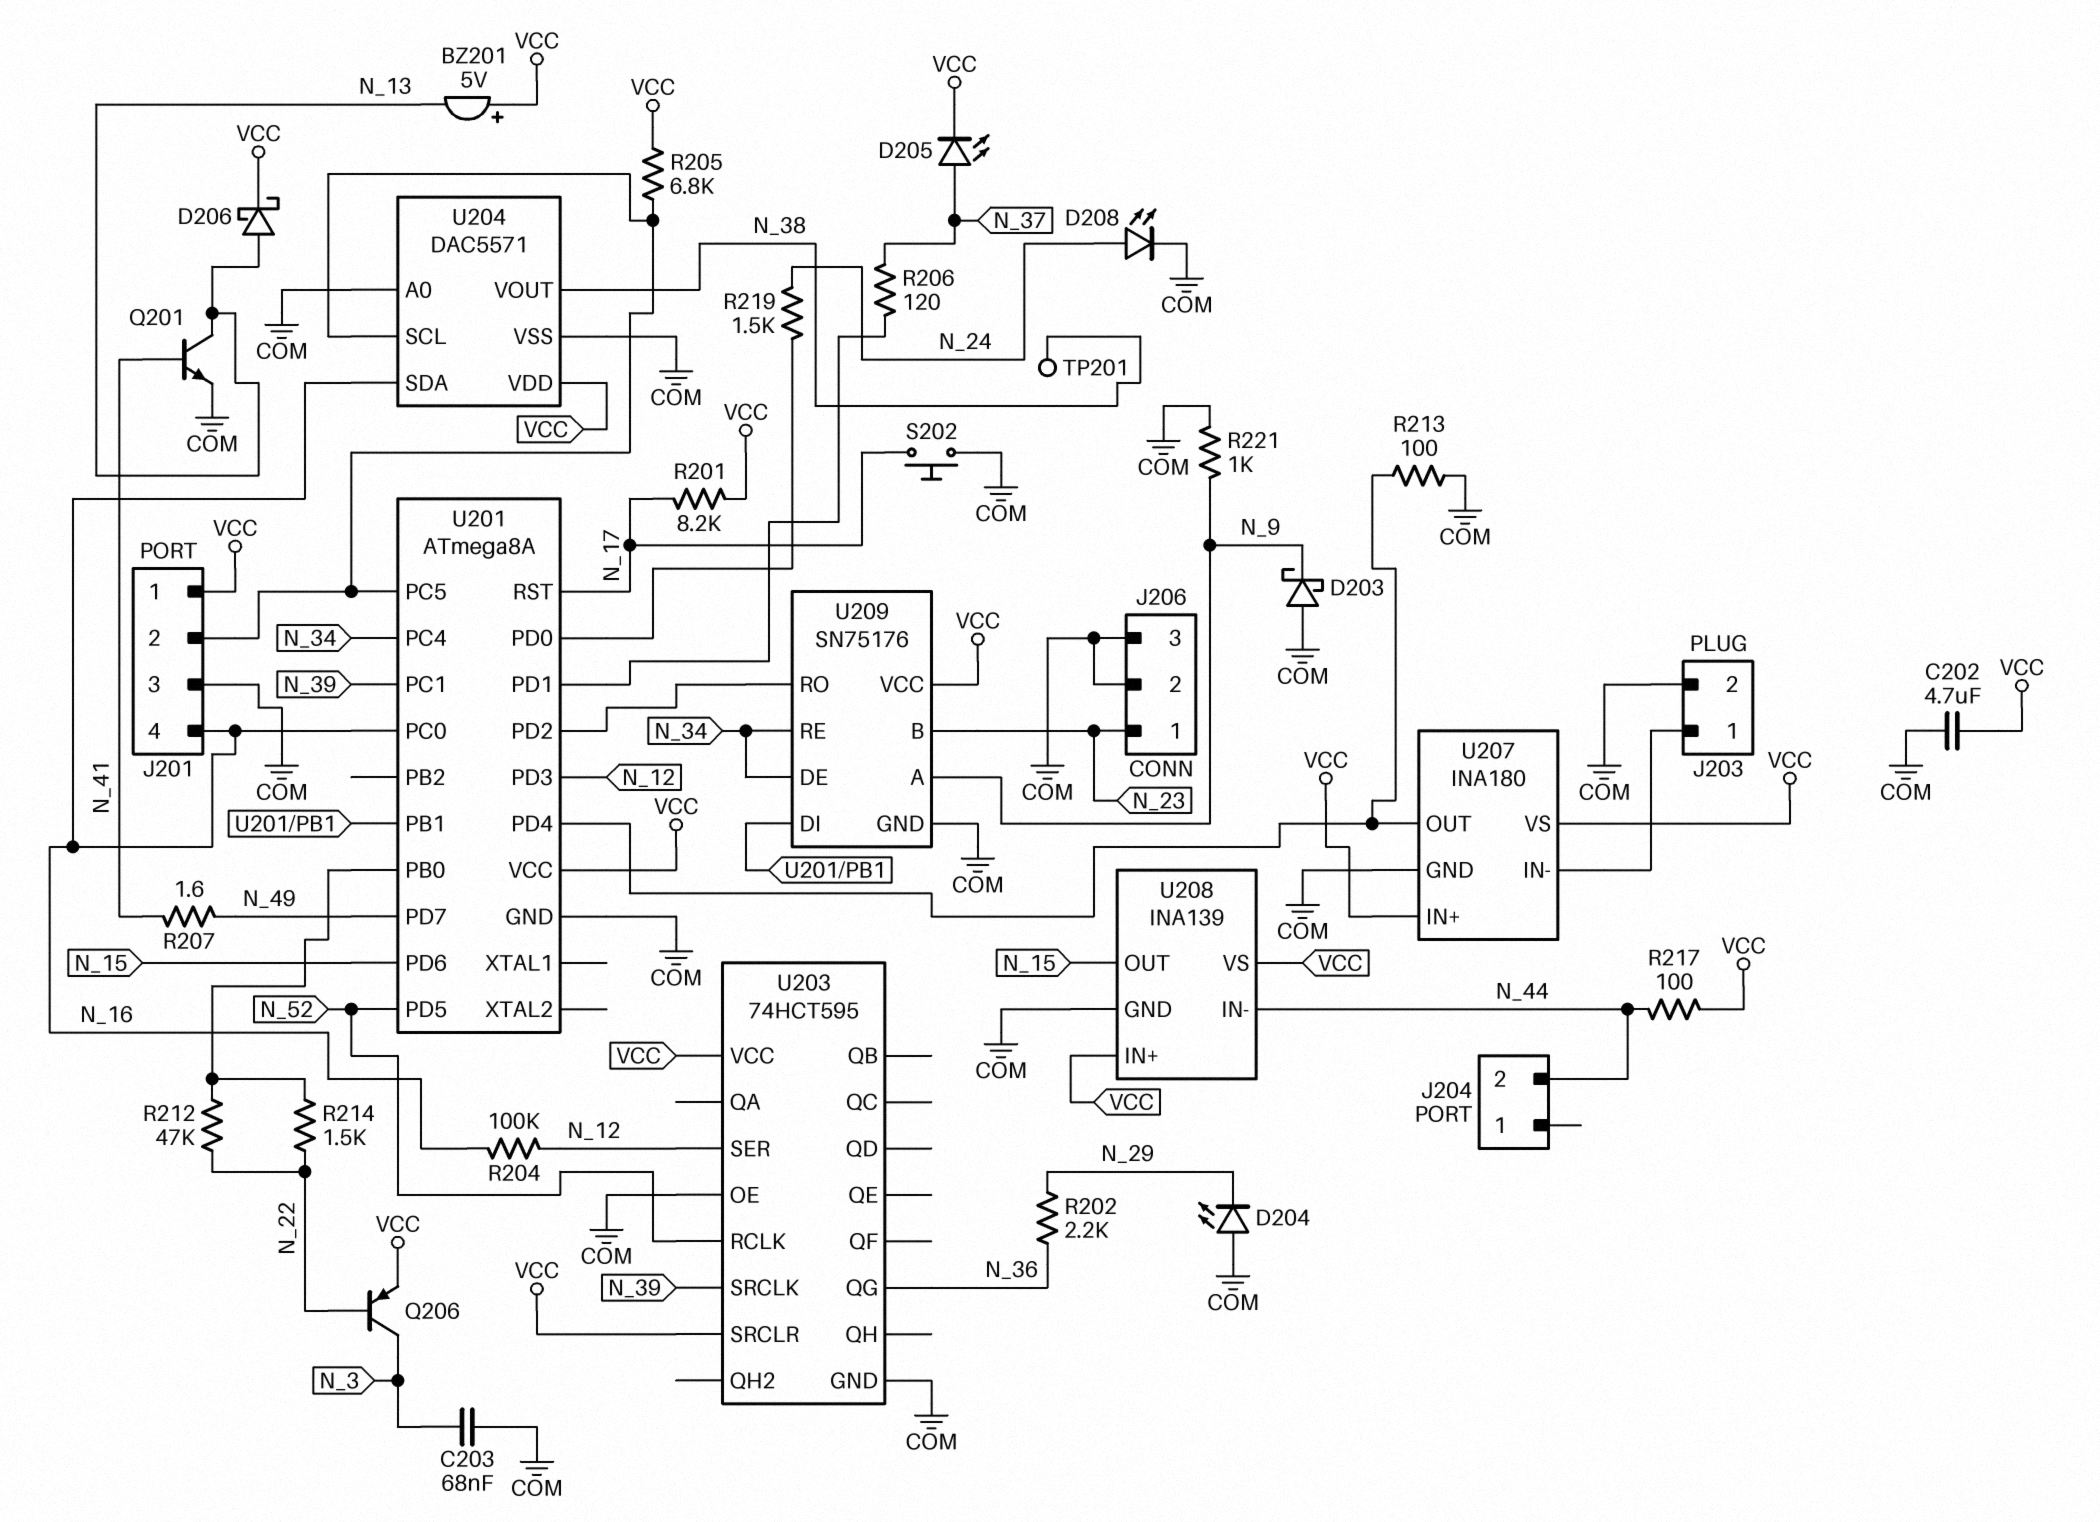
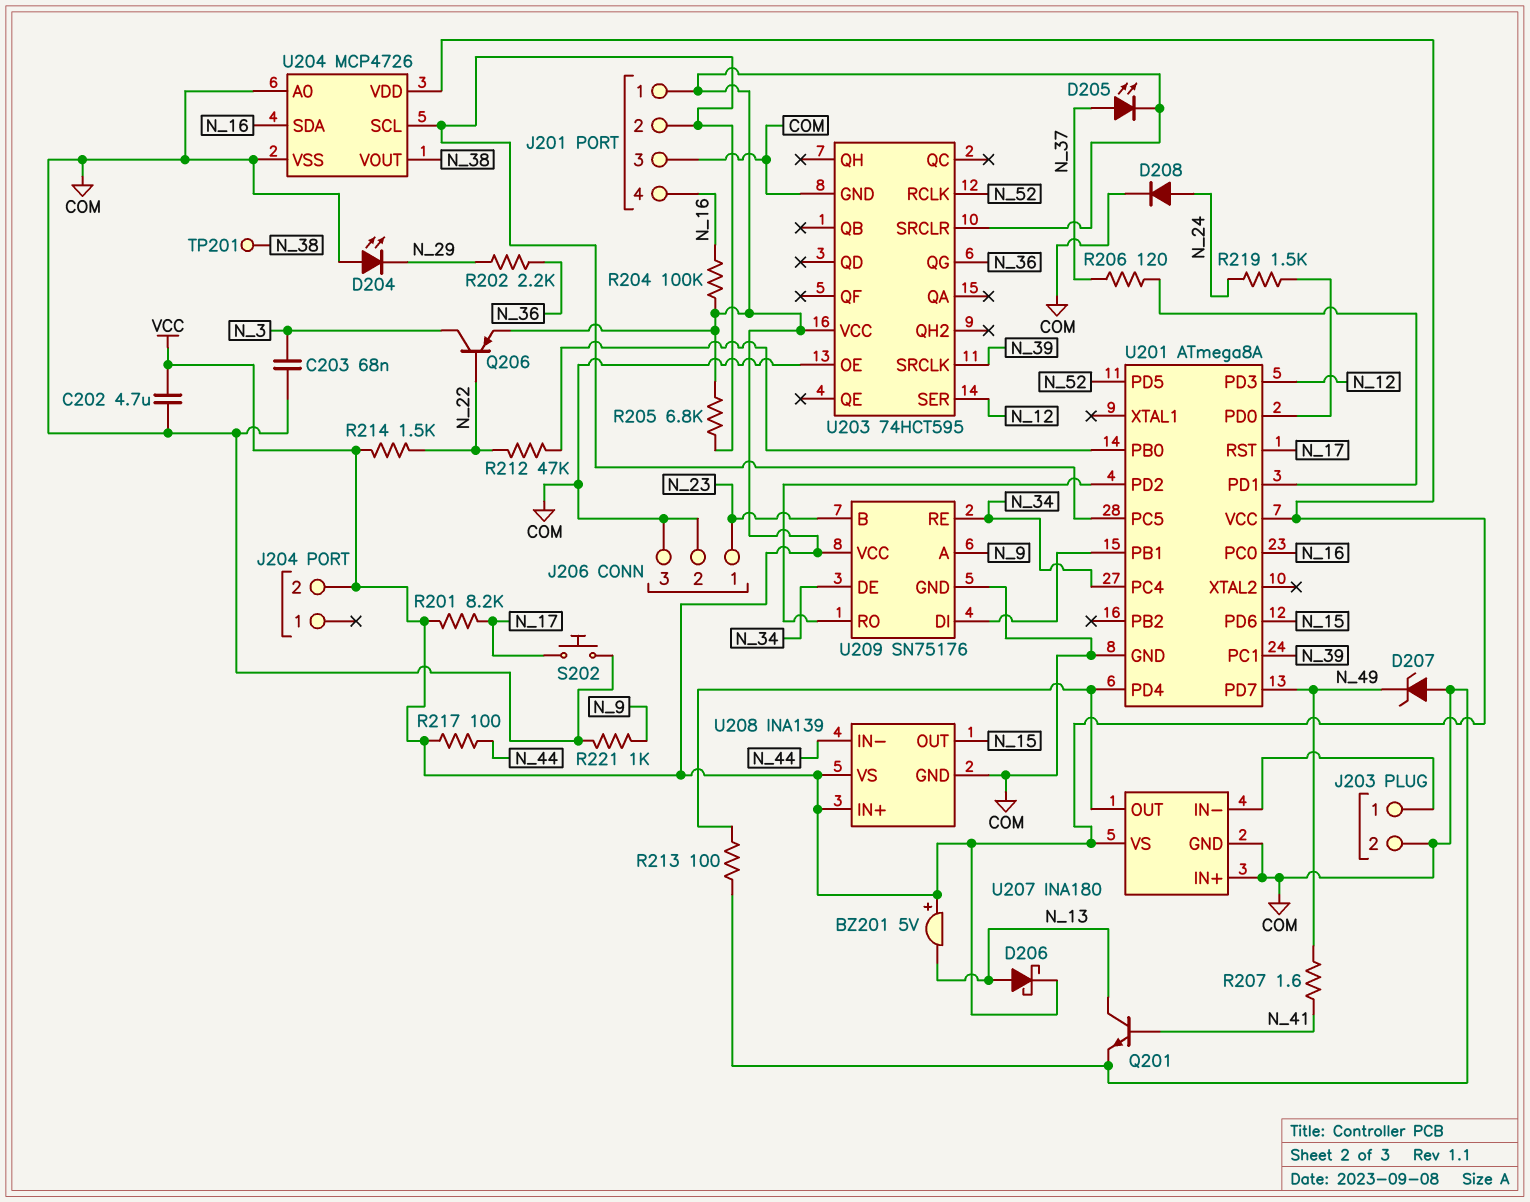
D203: schottky (A COM, K N_9) -> none
D207: none -> zener (A COM, K N_49)
D208: LED (A N_24, K COM) -> diode (A N_24, K COM)
J204 pin 2: N_44 -> VCC
R204: 100k (N_12, N_16) -> 100k (N_16, VCC)
R214: 1.5k (N_22, U201/PB0) -> 1.5k (N_22, VCC)
U204: DAC5571 -> MCP4726
U207 pin IN+: VCC -> COM

